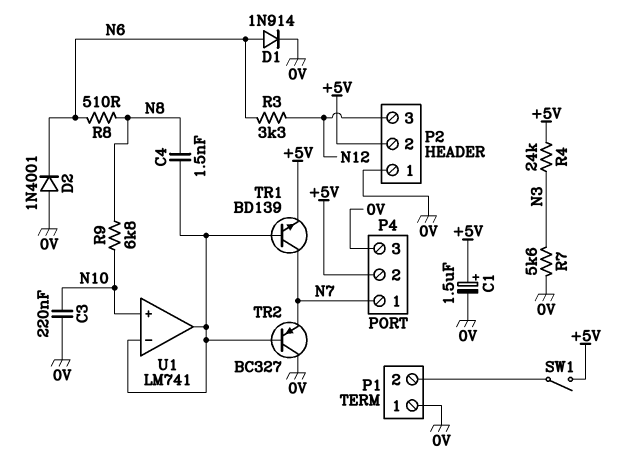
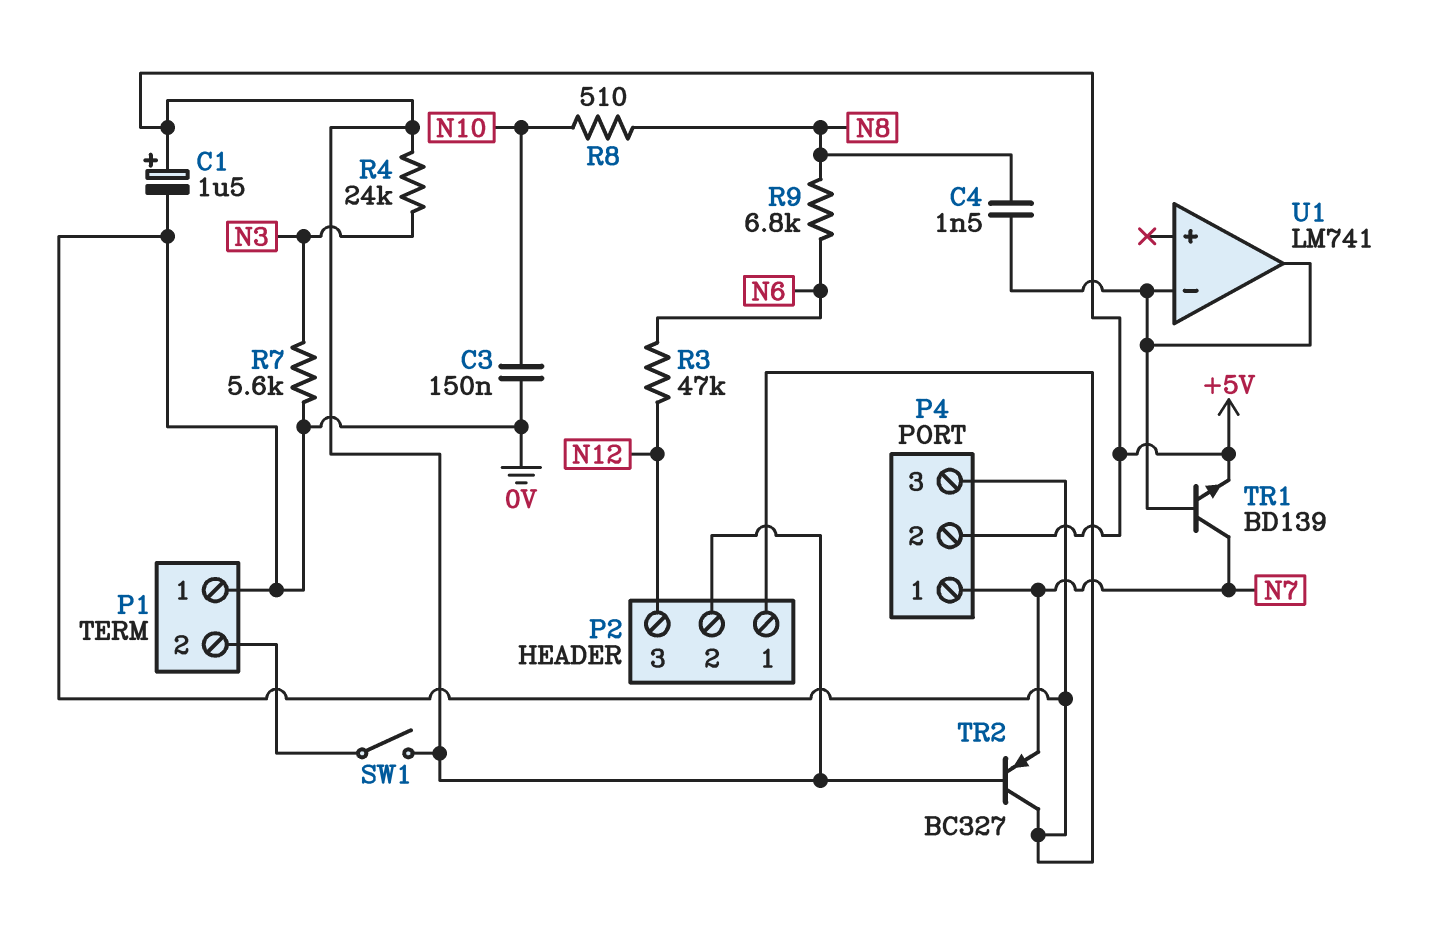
C3: 220nF (0V, N10) -> 150nF (0V, N10)
D1: diode 1N914 (A N6, K 0V) -> none
D2: diode 1N4001 (A 0V, K N6) -> none
R3: 3.3k (N6, N12) -> 47k (N6, N12)
R8: 510 (N6, N8) -> 510 (N8, N10)
R9: 6.8k (N8, N10) -> 6.8k (N6, N8)
TR2: PNP BC327 (B U1/in-, C 0V, E N7) -> PNP BC327 (B +5V, C 0V, E N7)
U1 pin in+: N10 -> none

